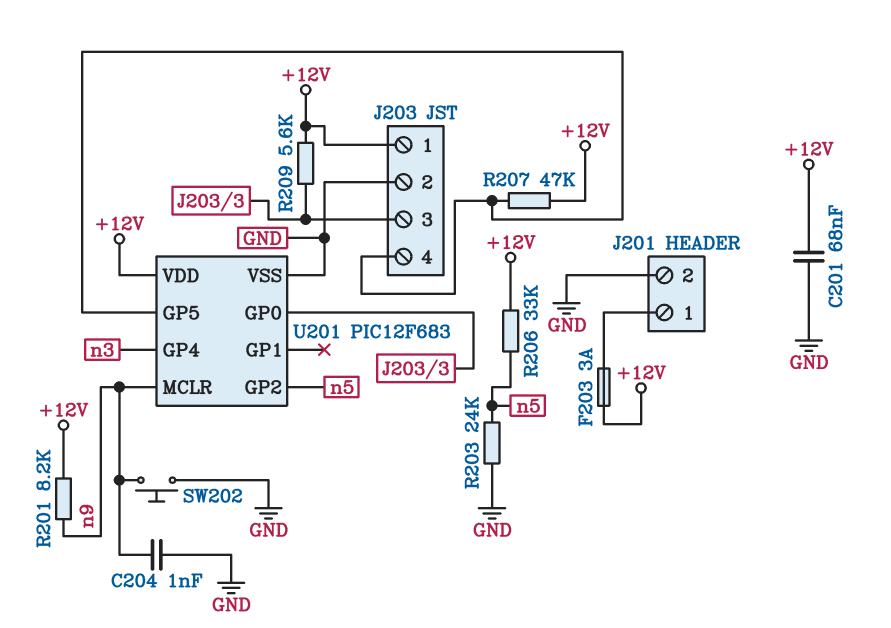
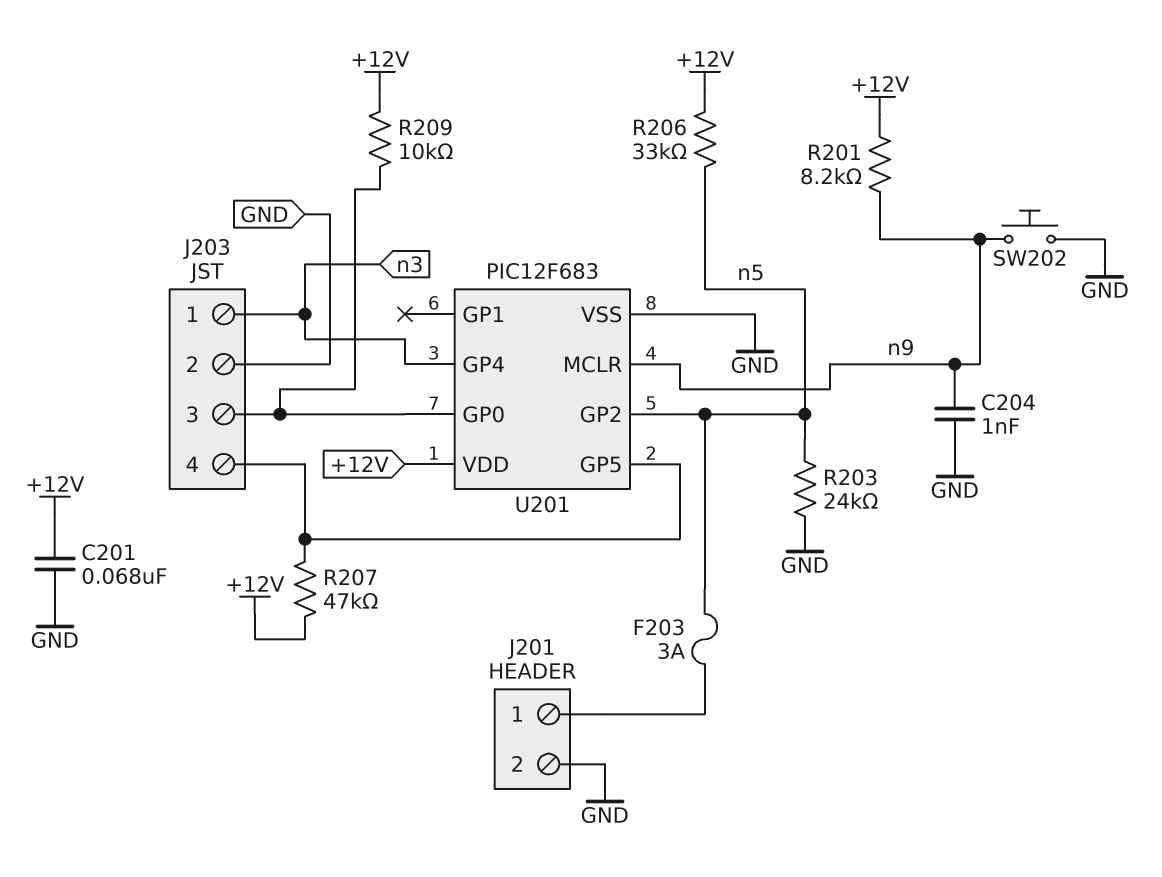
F203: 3A (+12V, J201/1) -> 3A (J201/1, n5)
J203 pin 1: +12V -> n3
R209: 5.6k (+12V, J203/3) -> 10k (+12V, J203/3)

